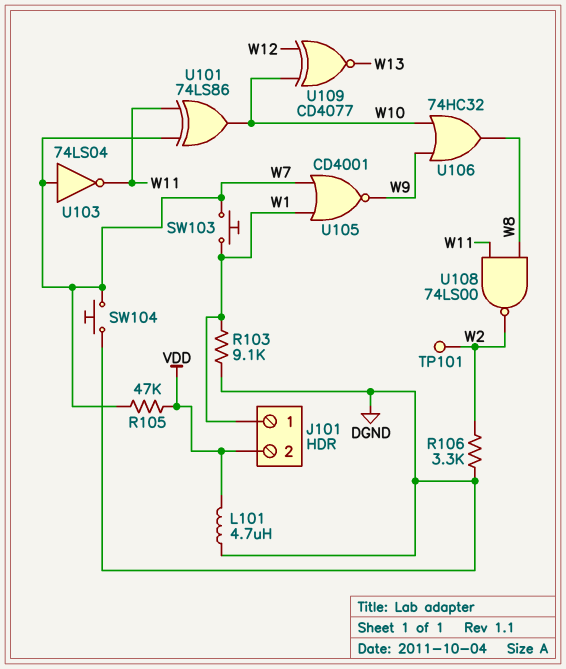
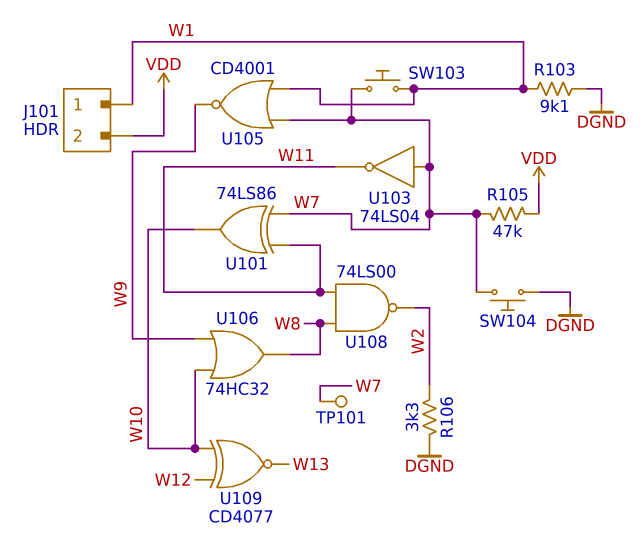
L101: 4.7uH (DGND, VDD) -> none
TP101: test point (W2) -> test point (W7)

